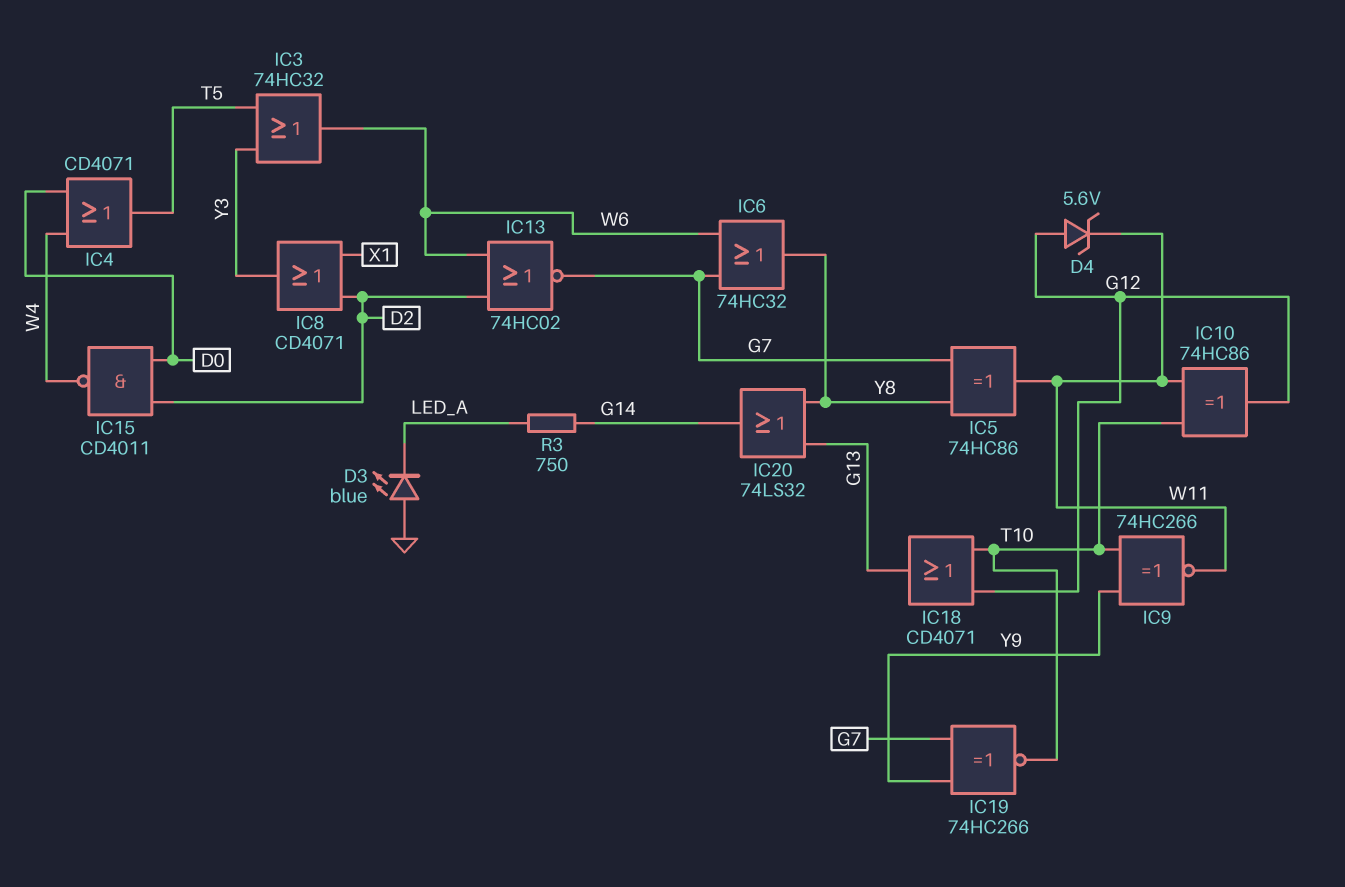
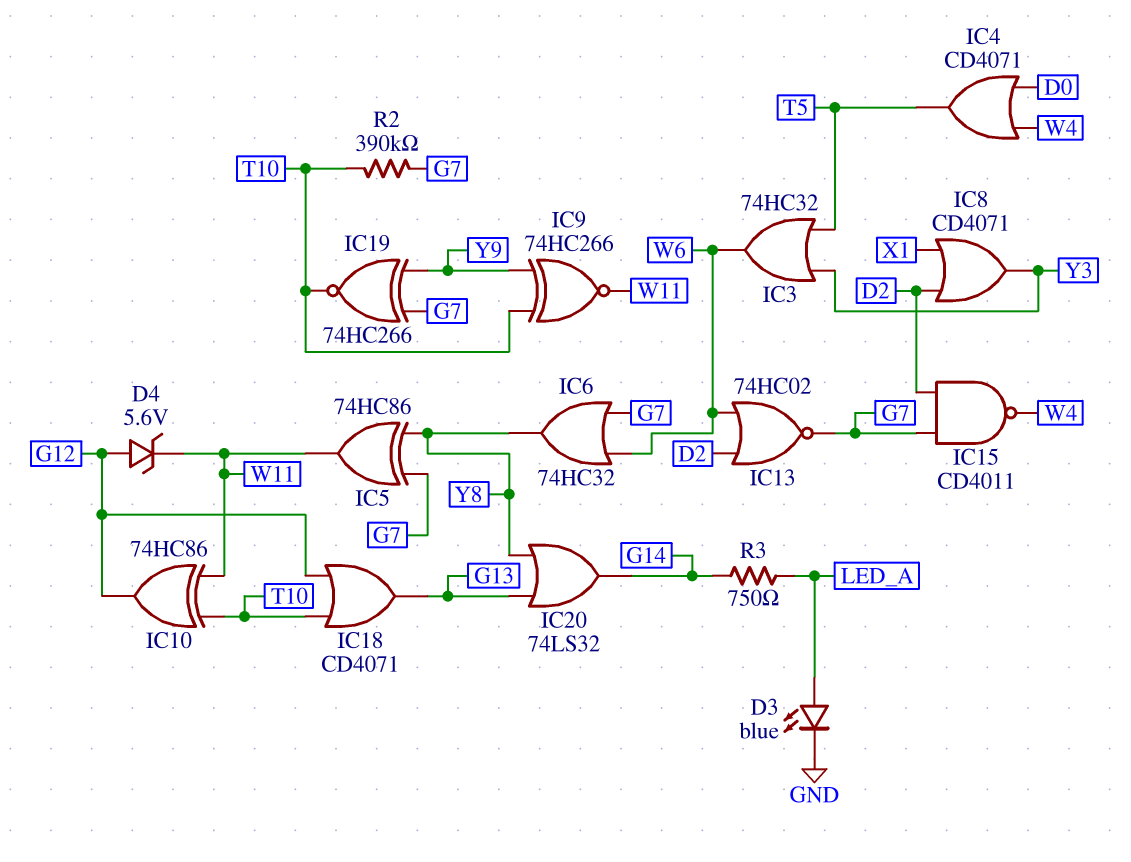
D3: LED blue (A GND, K LED_A) -> LED blue (A LED_A, K GND)
IC15: NAND CD4011 (in D0, in D2, out W4) -> NAND CD4011 (in D2, in G7, out W4)
R2: none -> 390k (G7, T10)

